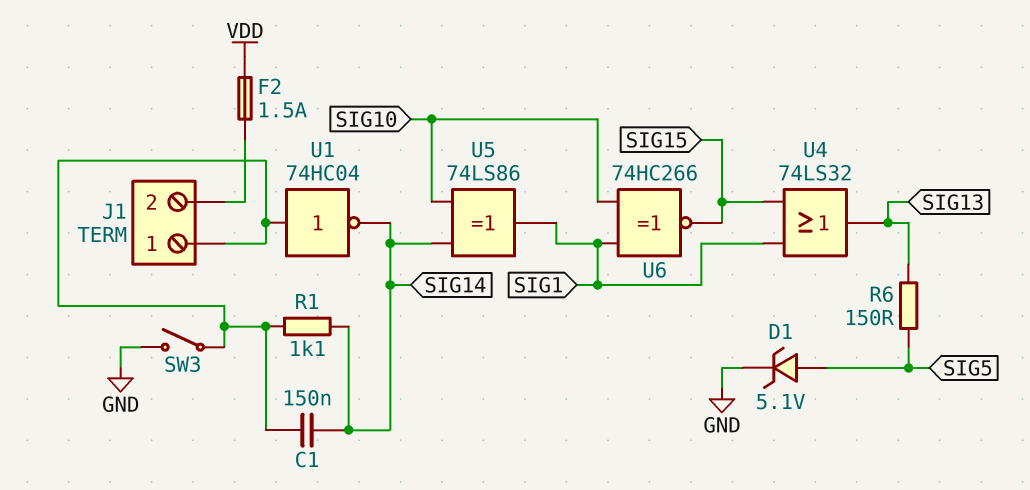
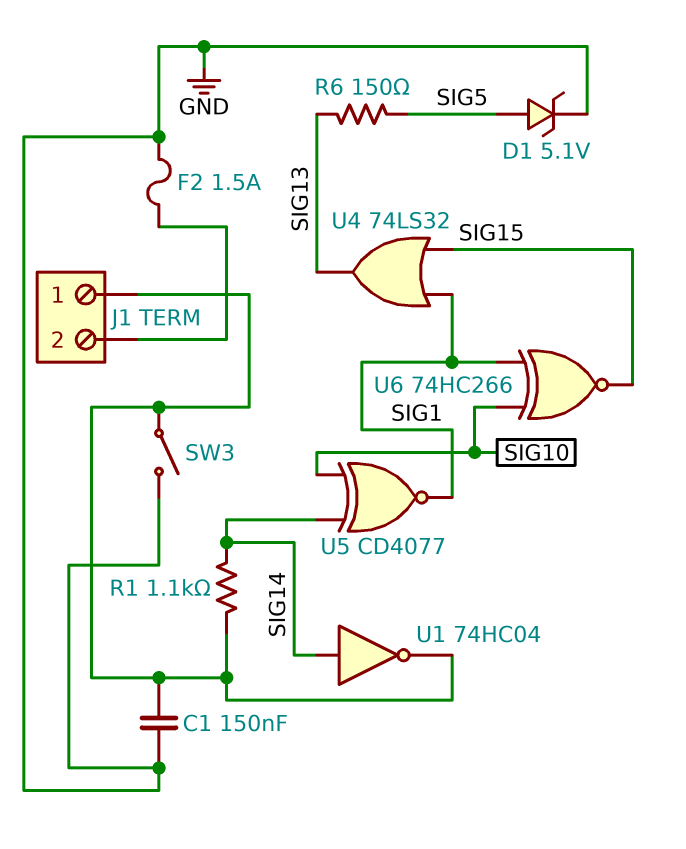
C1: 150nF (J1/1, SIG14) -> 150nF (GND, J1/1)
F2: 1.5A (J1/2, VDD) -> 1.5A (GND, J1/2)
U1: NOT 74HC04 (in J1/1, out SIG14) -> NOT 74HC04 (in SIG14, out J1/1)
U5: XOR 74LS86 (in SIG10, in SIG14, out SIG1) -> XNOR CD4077 (in SIG10, in SIG14, out SIG1)

